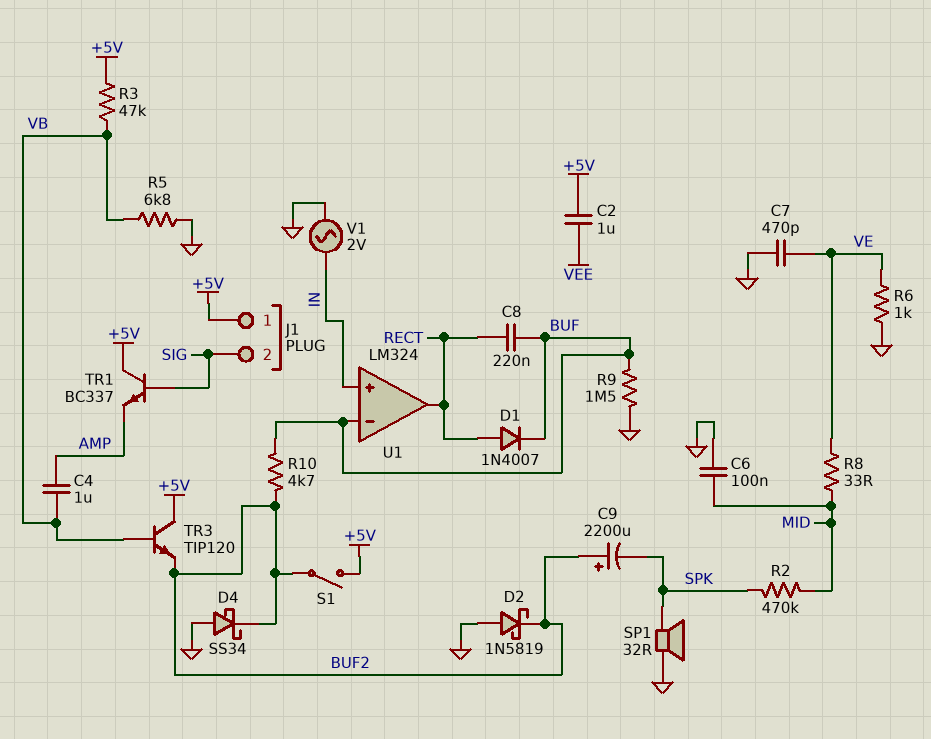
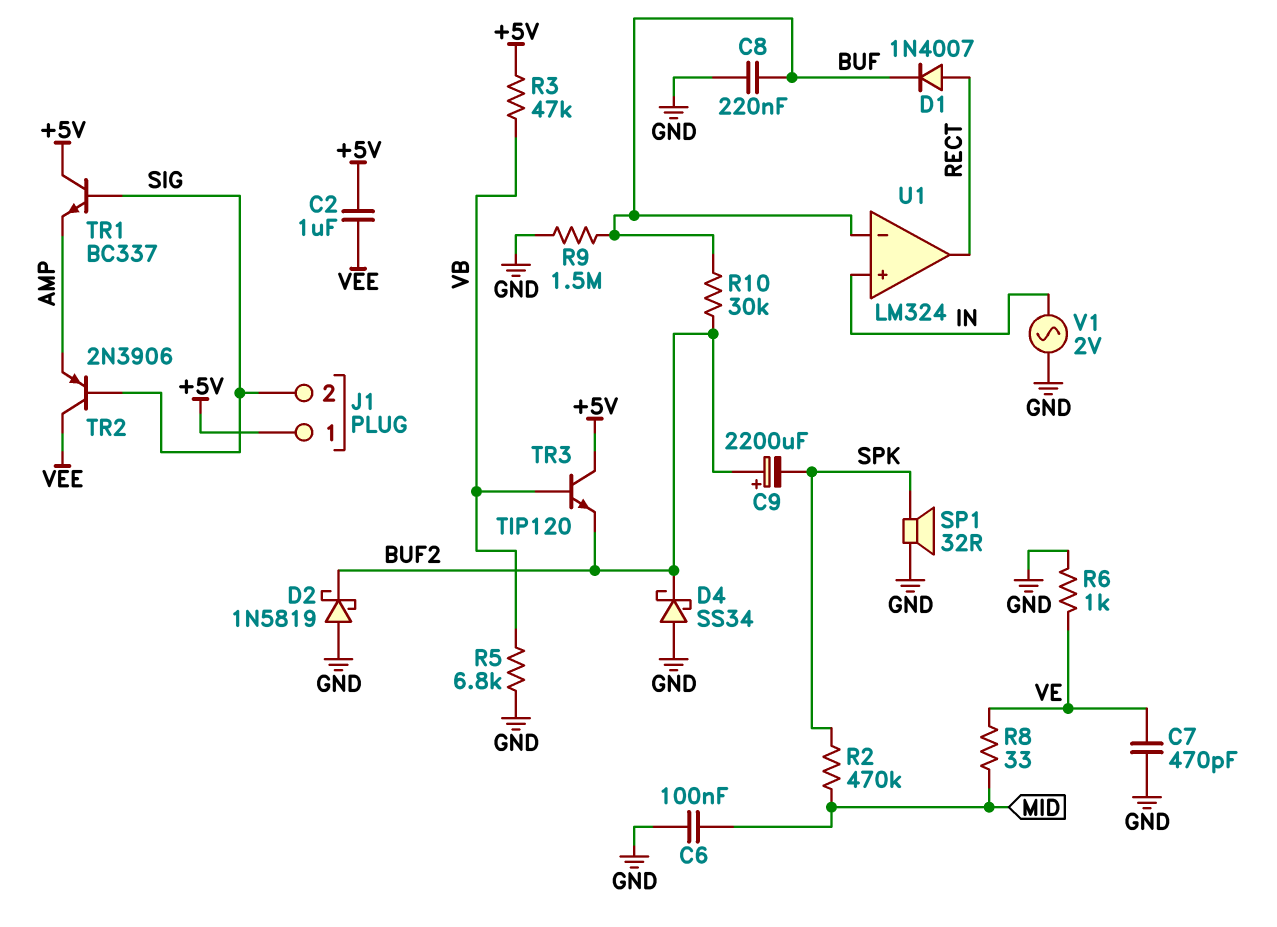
C4: 1uF (AMP, VB) -> none
C8: 220nF (BUF, RECT) -> 220nF (BUF, GND)
R10: 4.7k (BUF, BUF2) -> 30k (BUF, BUF2)
S1: switch (+5V, BUF2) -> none
TR2: none -> PNP 2N3906 (B SIG, C VEE, E AMP)

